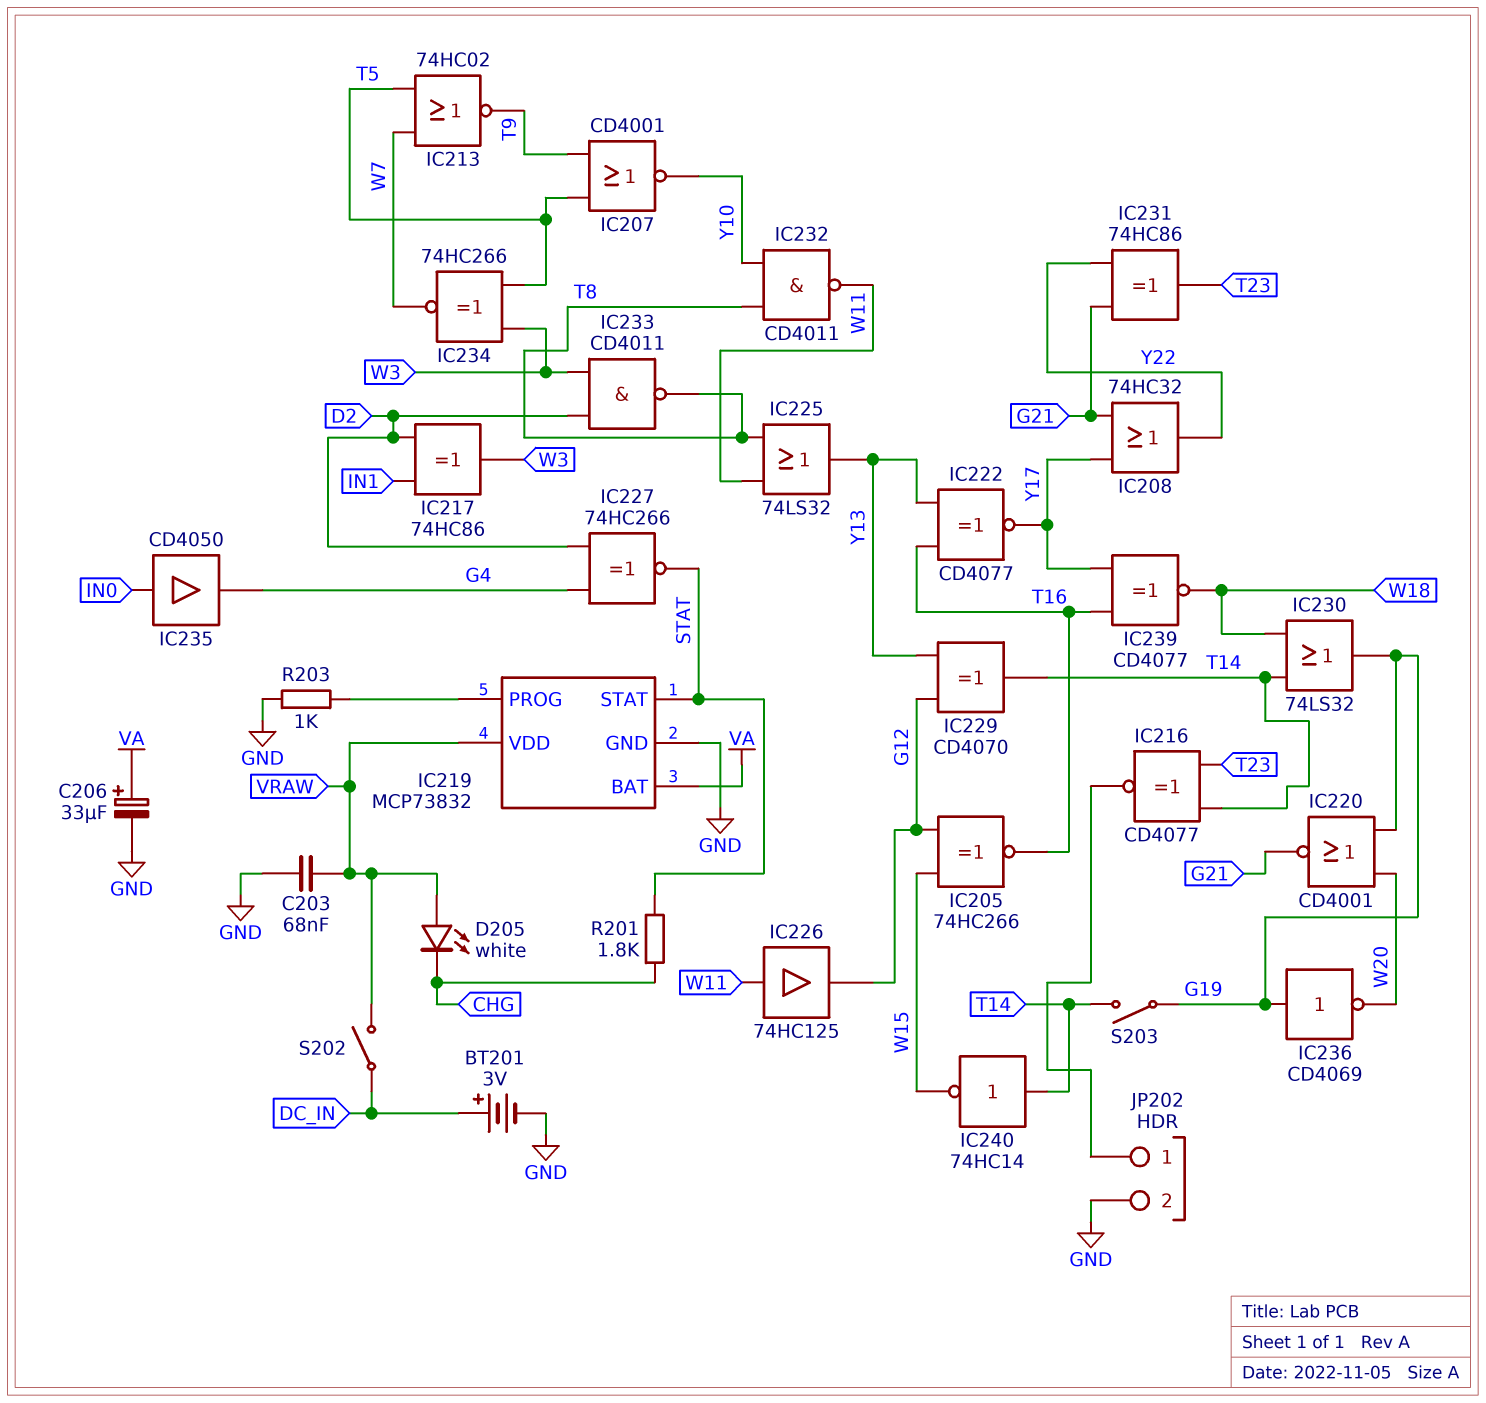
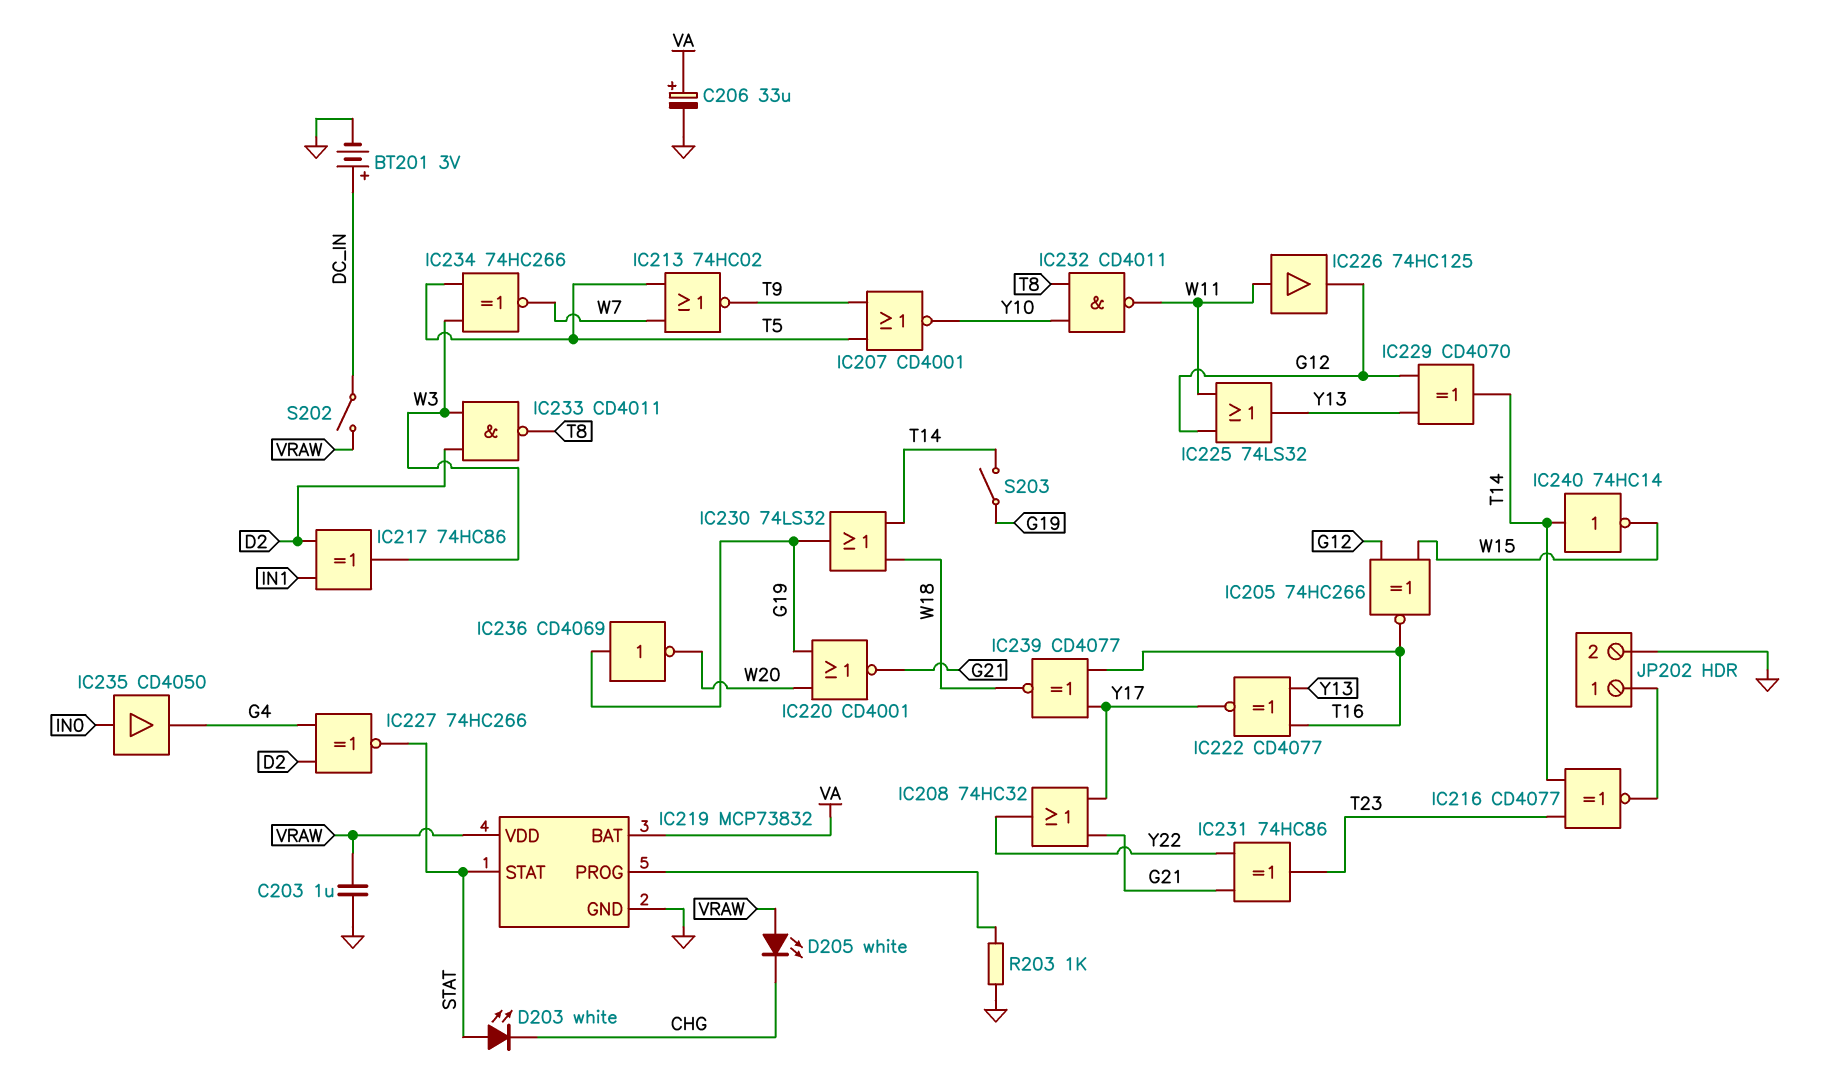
C203: 68nF (GND, VRAW) -> 1uF (GND, VRAW)
D203: none -> LED white (A STAT, K CHG)
IC225: OR 74LS32 (in T8, in W11, out Y13) -> OR 74LS32 (in G12, in W11, out Y13)
R201: 1.8k (CHG, STAT) -> none

